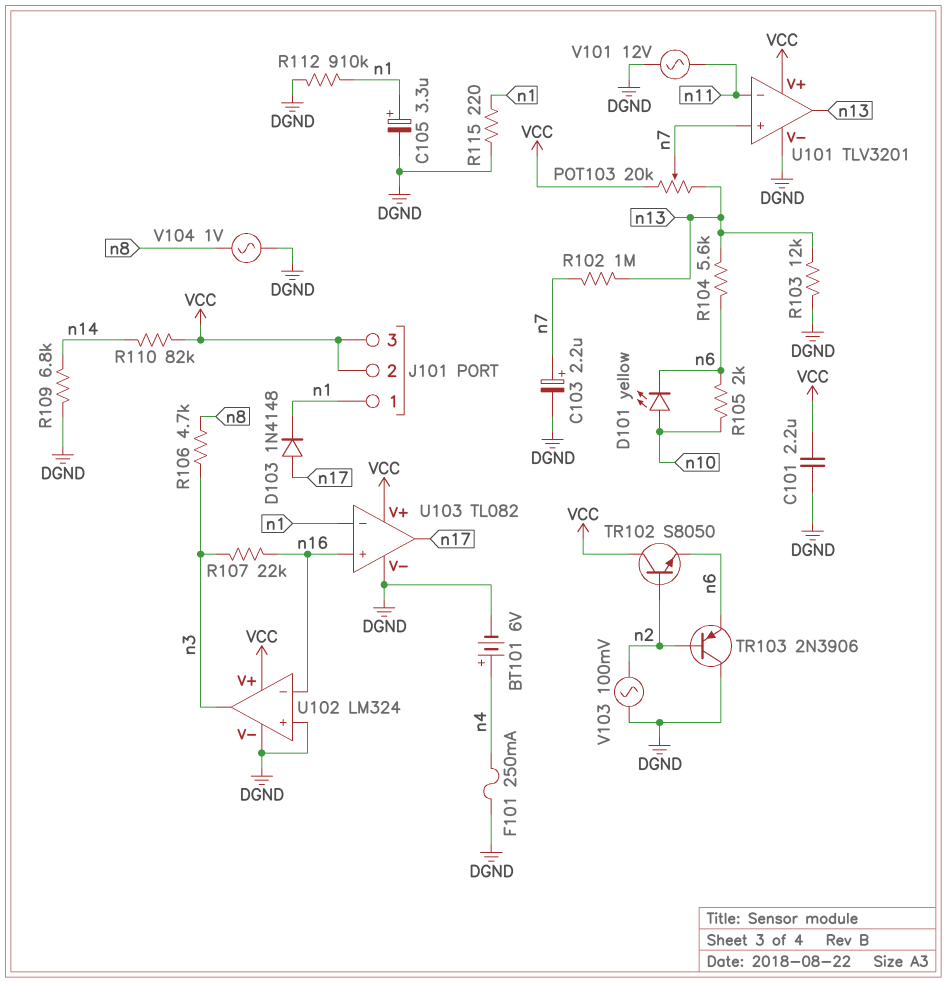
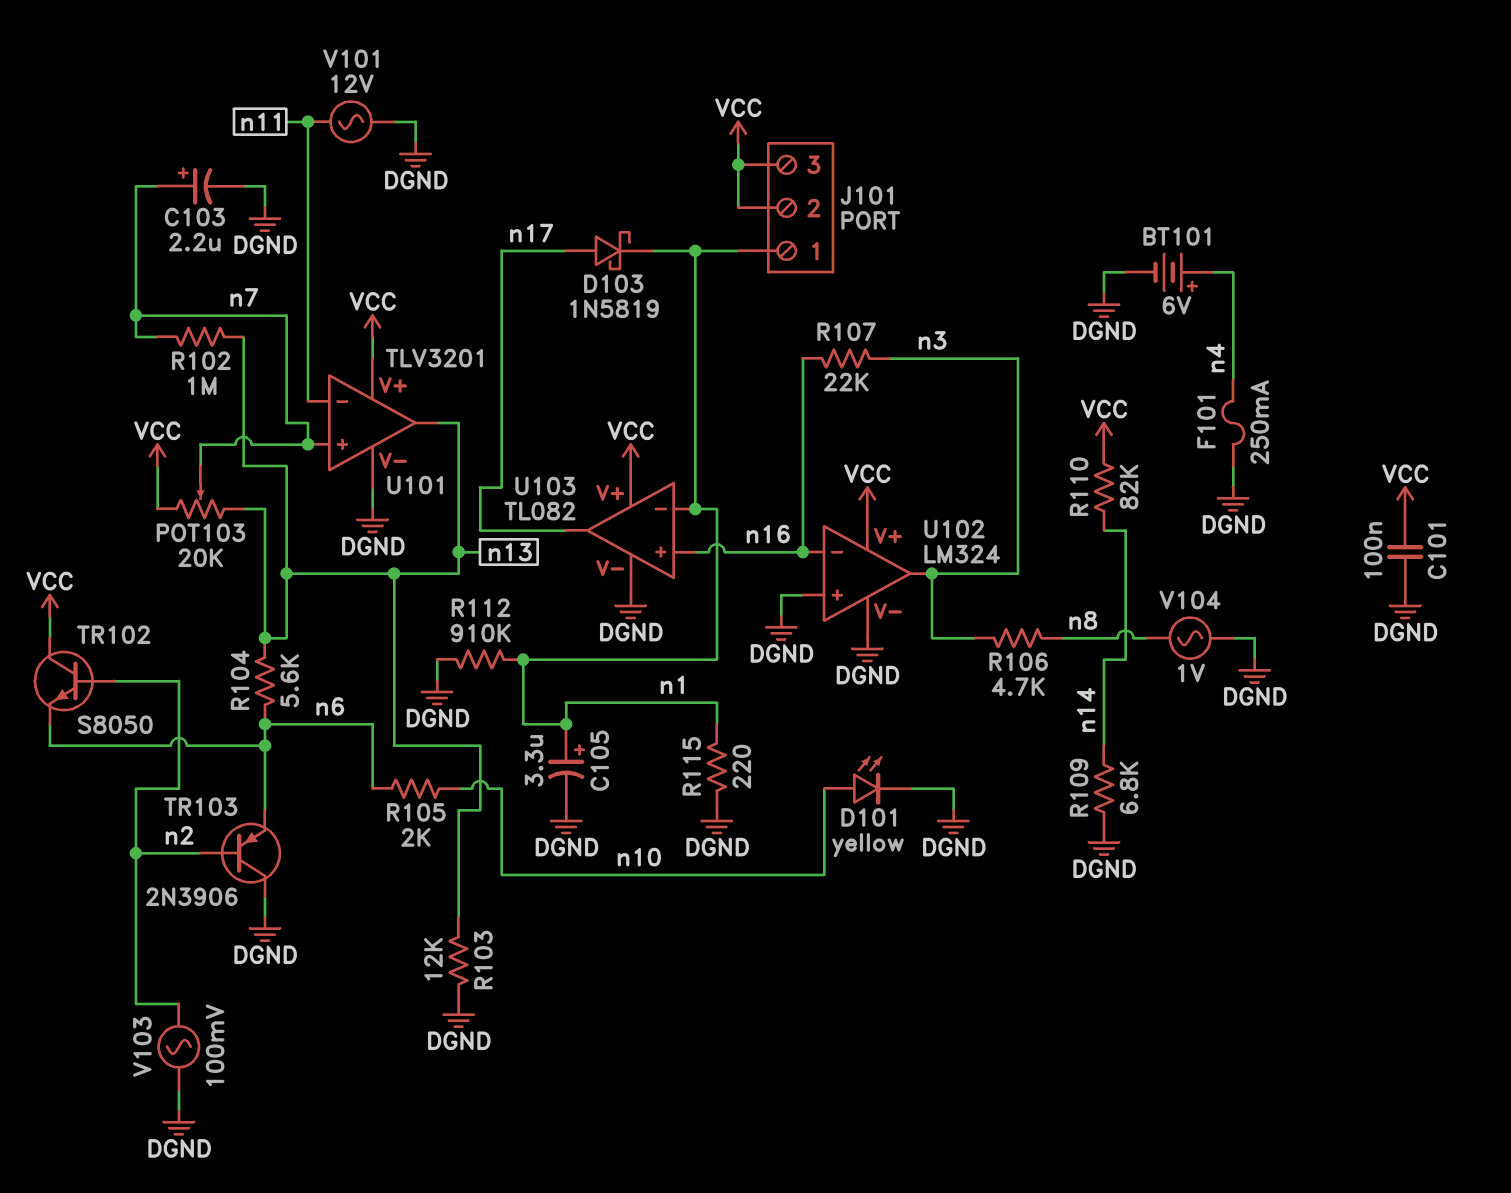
C101: 2.2uF (DGND, VCC) -> 100nF (DGND, VCC)
D101: LED yellow (A n10, K n6) -> LED yellow (A n10, K DGND)
D103: diode 1N4148 (A n17, K n1) -> schottky 1N5819 (A n17, K n1)

